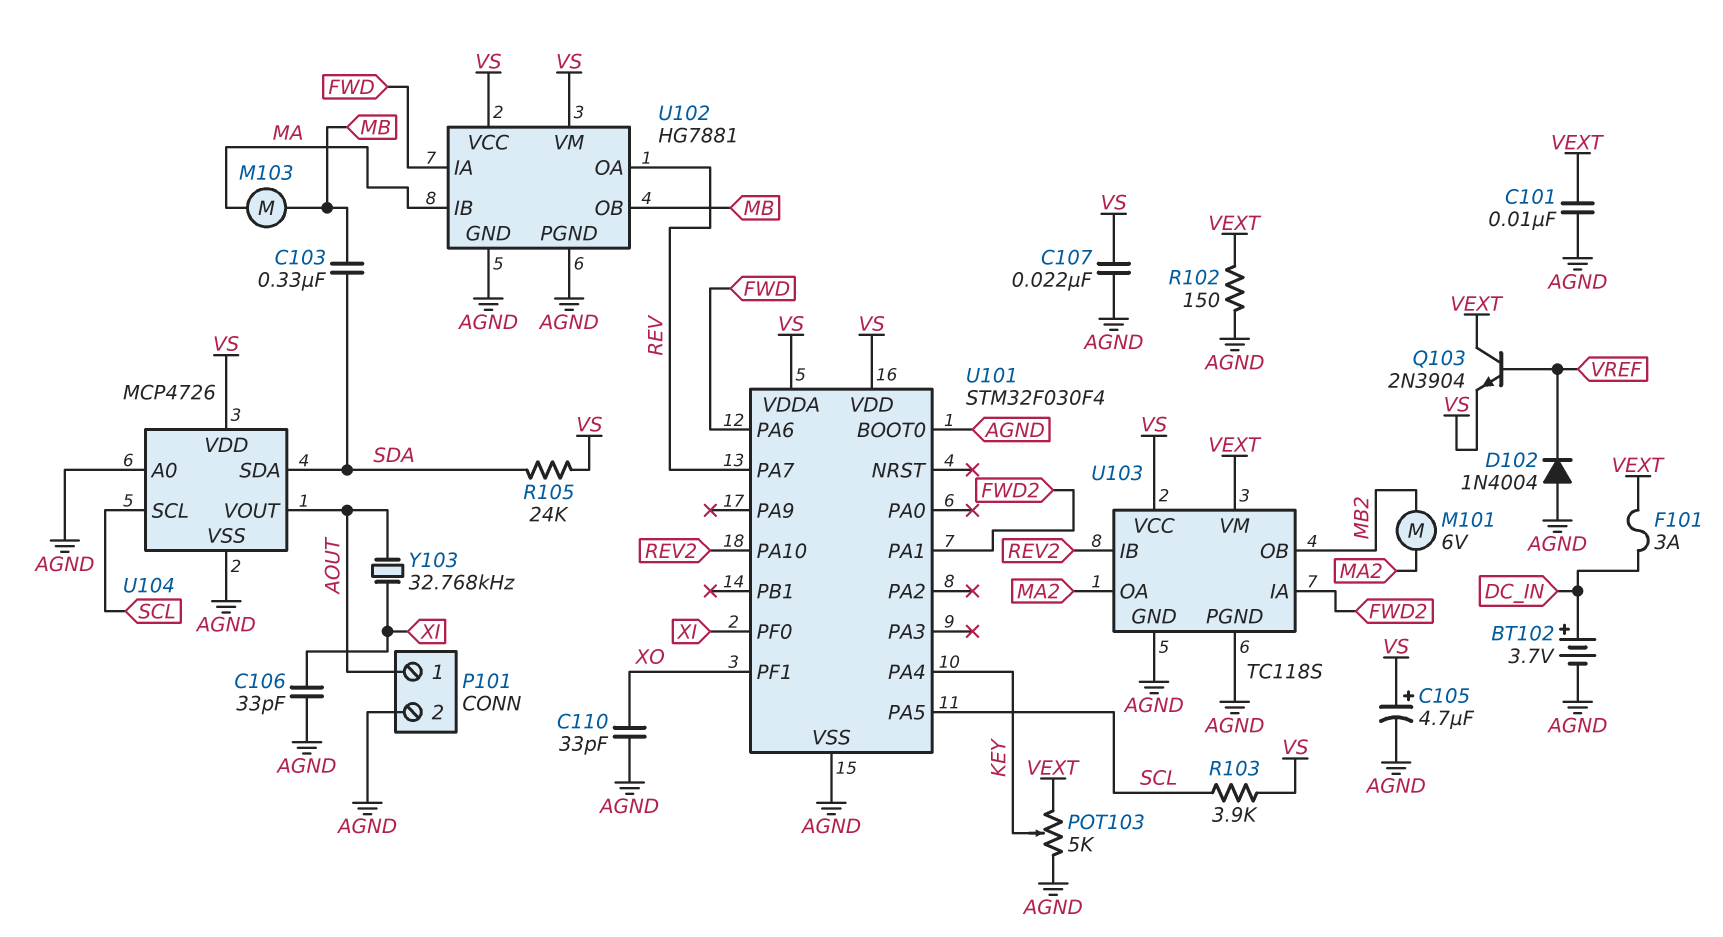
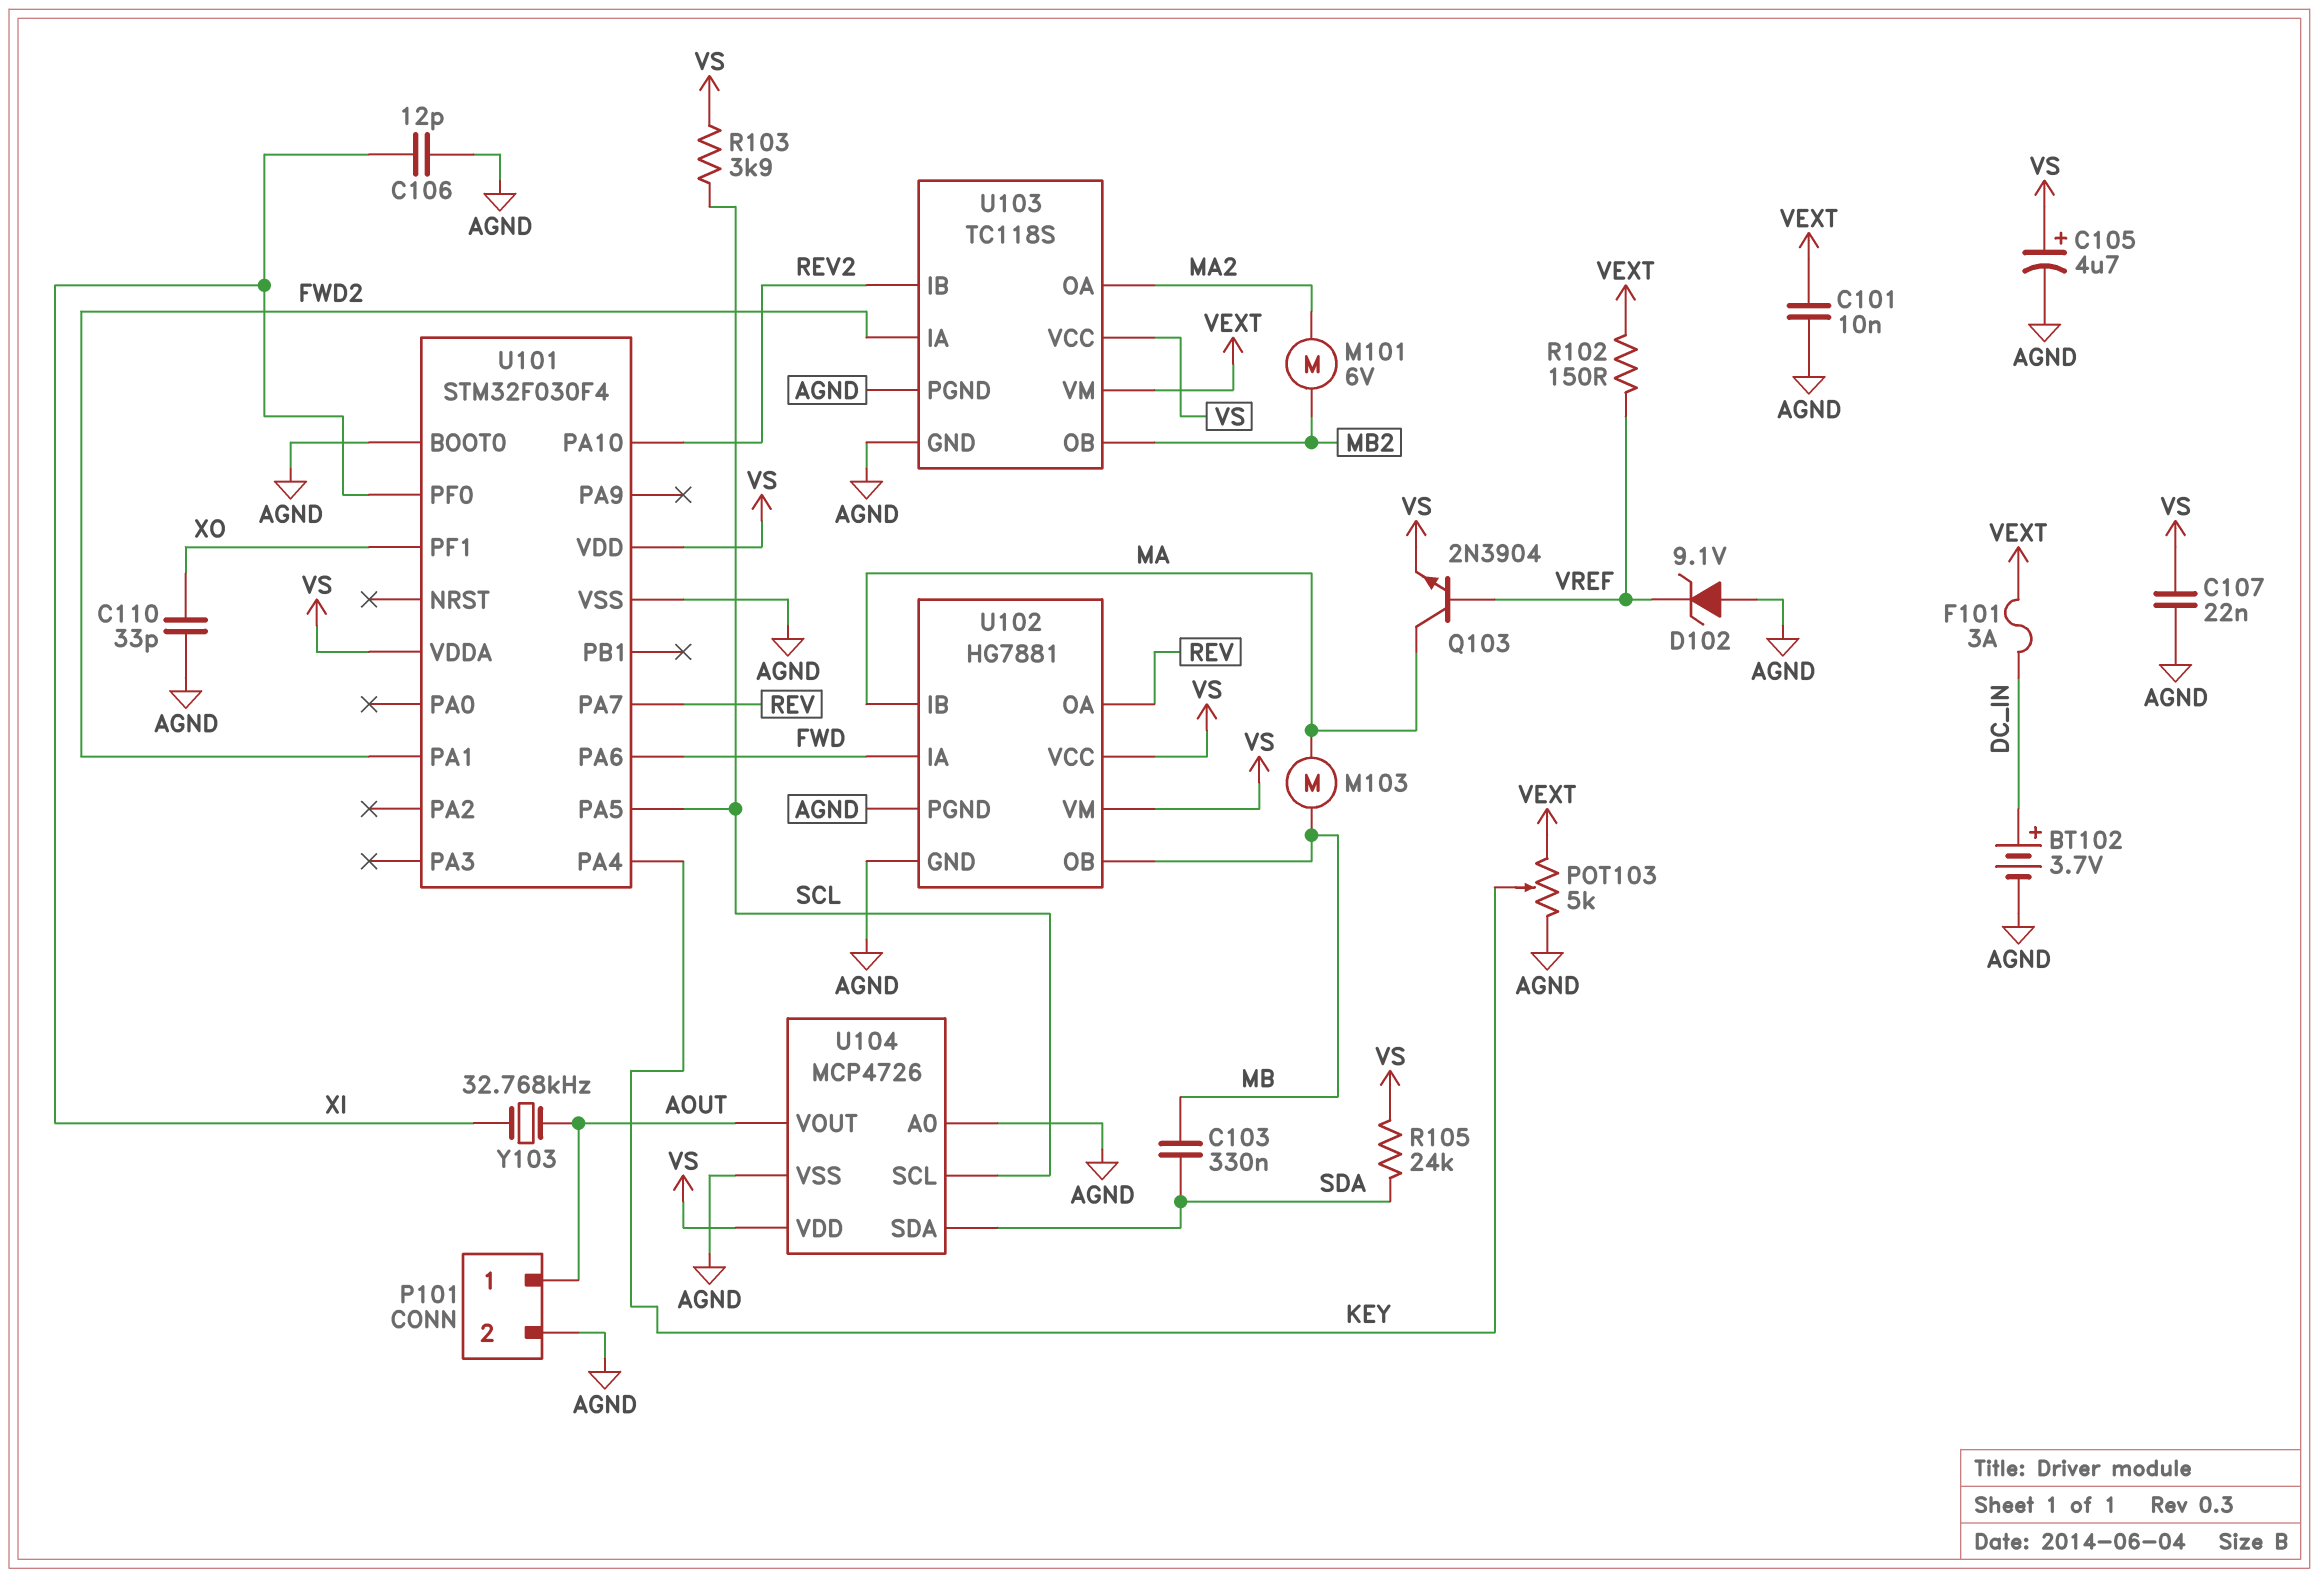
C106: 33pF (AGND, XI) -> 12pF (AGND, XI)
D102: diode 1N4004 (A AGND, K VREF) -> zener 9.1V (A AGND, K VREF)
Q103: NPN 2N3904 (B VREF, C VEXT, E VS) -> NPN 2N3904 (B VREF, C MA, E VS)
R102: 150 (AGND, VEXT) -> 150 (VEXT, VREF)

